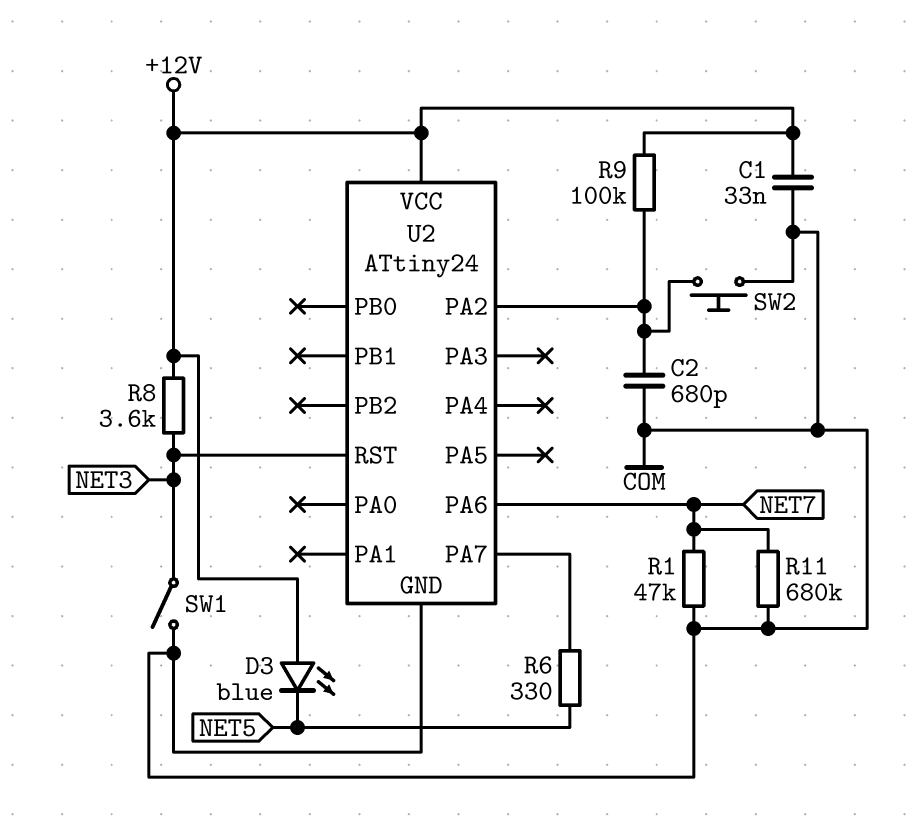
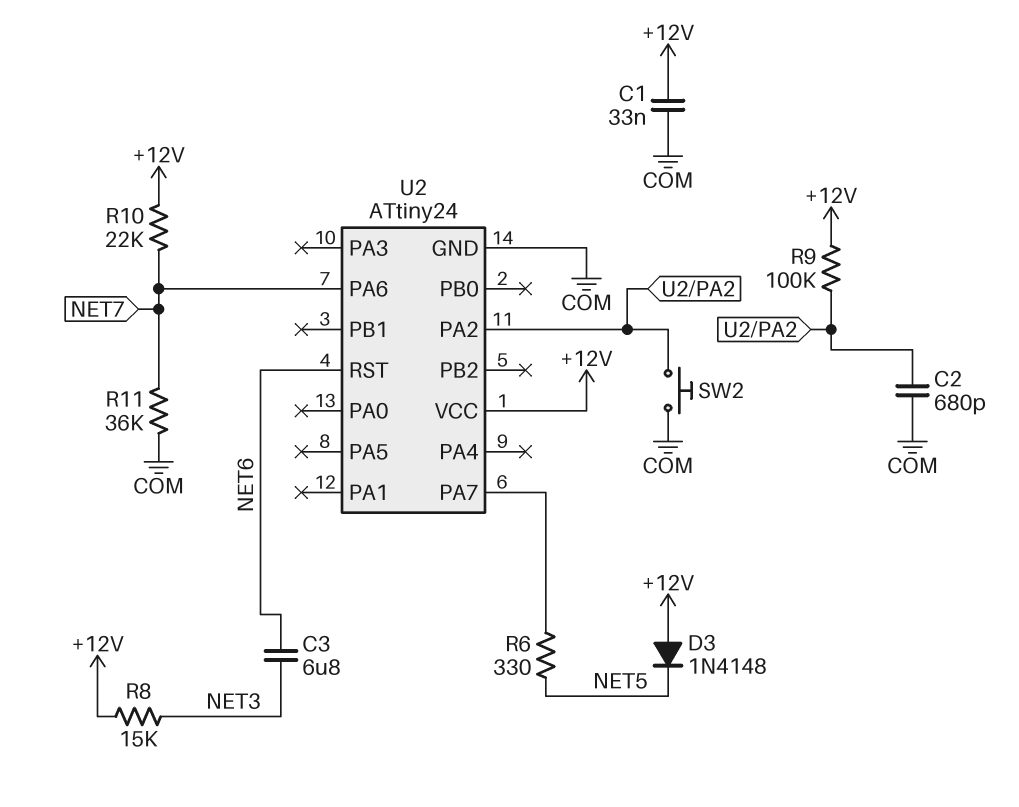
C3: none -> 6.8uF (NET3, NET6)
D3: LED blue (A +12V, K NET5) -> diode 1N4148 (A +12V, K NET5)
R1: 47k (COM, NET7) -> none
R8: 3.6k (+12V, NET3) -> 15k (+12V, NET3)
R10: none -> 22k (+12V, NET7)
R11: 680k (COM, NET7) -> 36k (COM, NET7)
SW1: switch (COM, NET3) -> none
U2 pin RST: NET3 -> NET6

